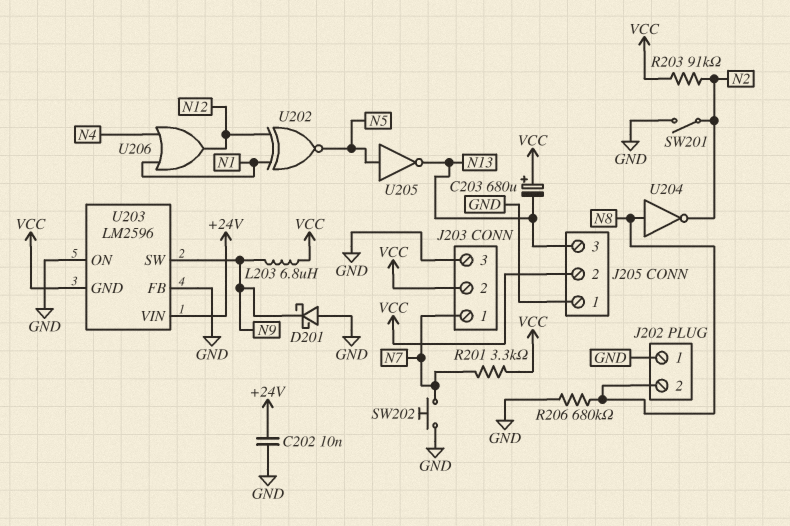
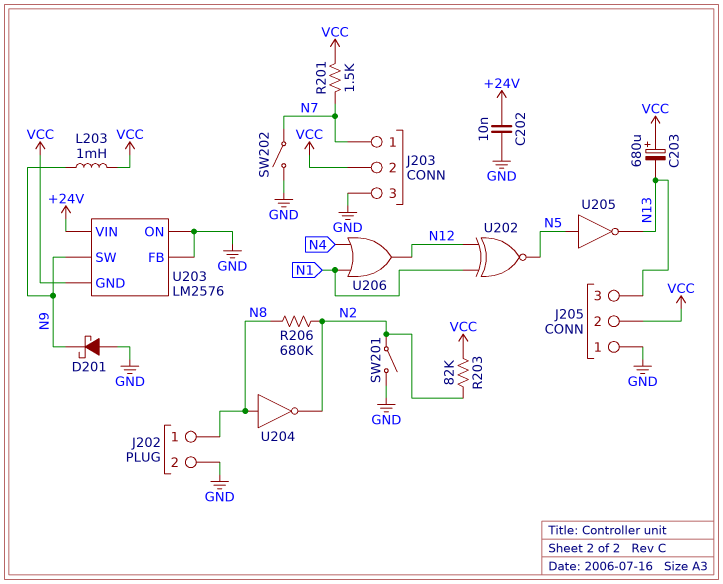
J202 pin 1: GND -> N8
J202 pin 2: N8 -> GND
L203: 6.8uH (N9, VCC) -> 1mH (N9, VCC)
R201: 3.3k (N7, VCC) -> 1.5k (N7, VCC)
R203: 91k (N2, VCC) -> 82k (N2, VCC)
R206: 680k (GND, N8) -> 680k (N2, N8)
SW202: button (GND, N7) -> switch (GND, N7)
U203: LM2596 -> LM2576

